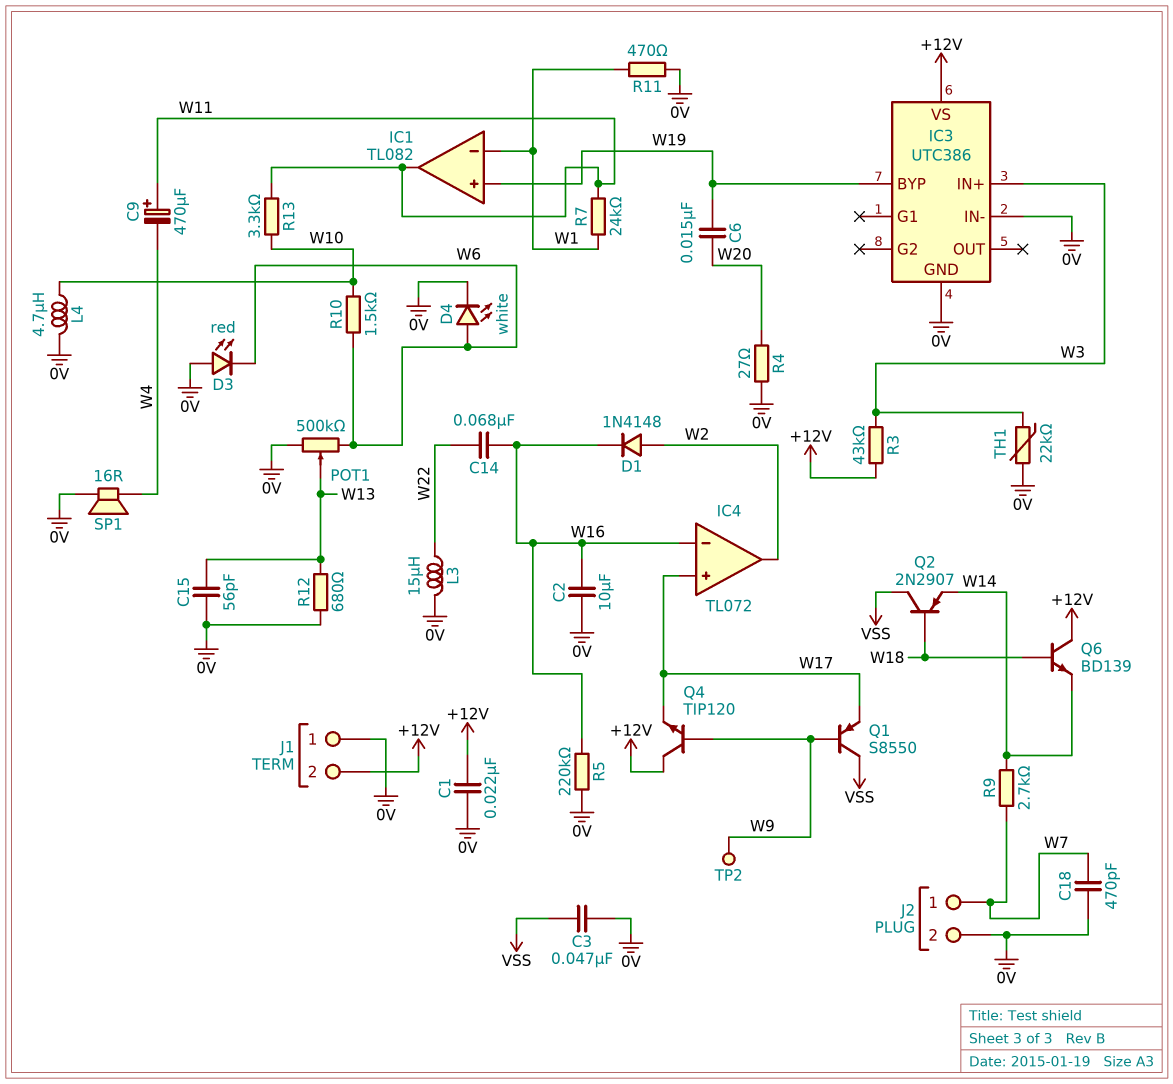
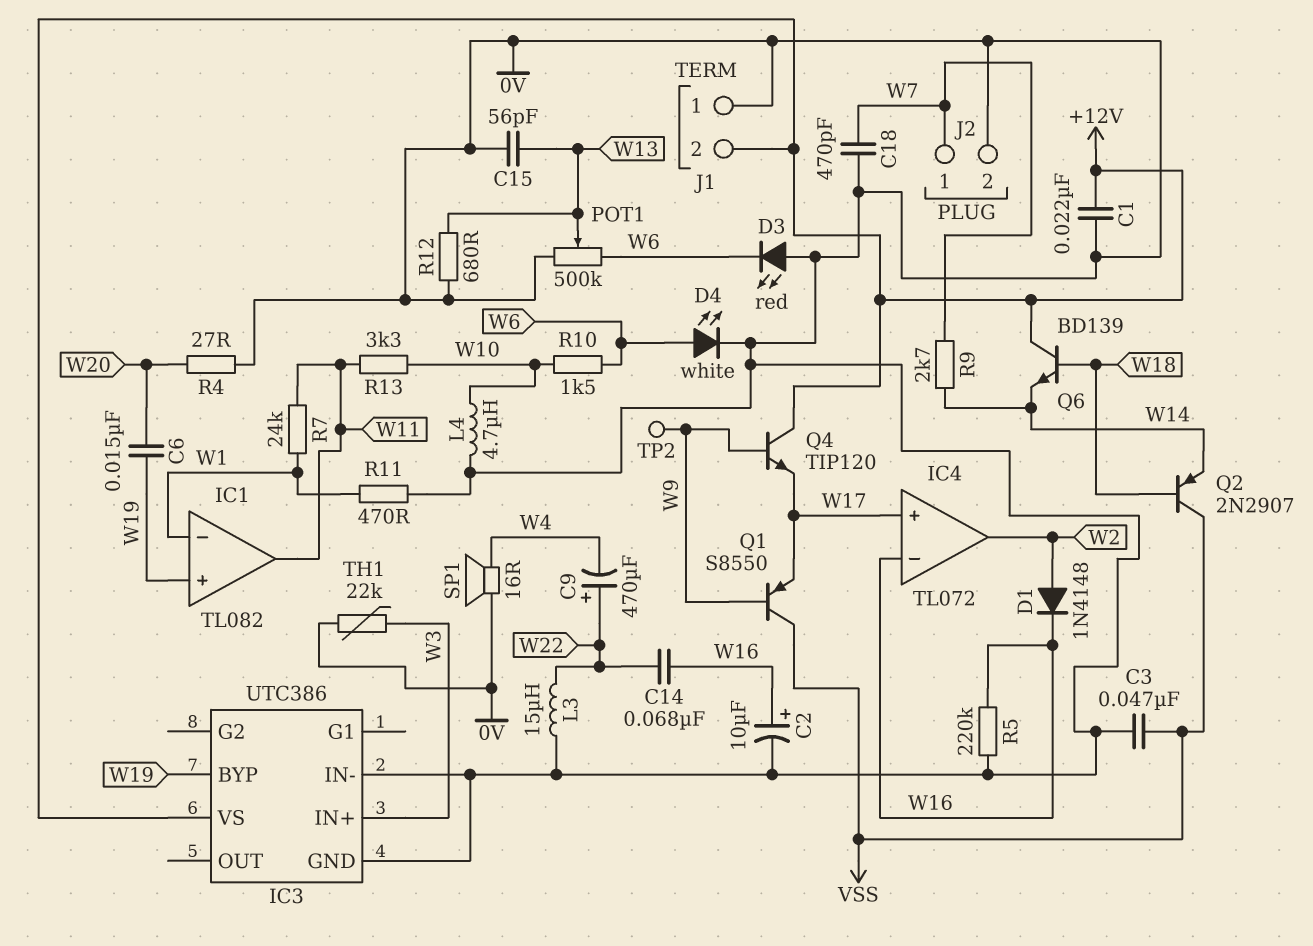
C2: 10uF (0V, W16) -> 10uF (plus W16, minus 0V)
C9: 470uF (plus W11, minus W4) -> 470uF (plus W22, minus W4)
R3: 43k (+12V, W3) -> none

